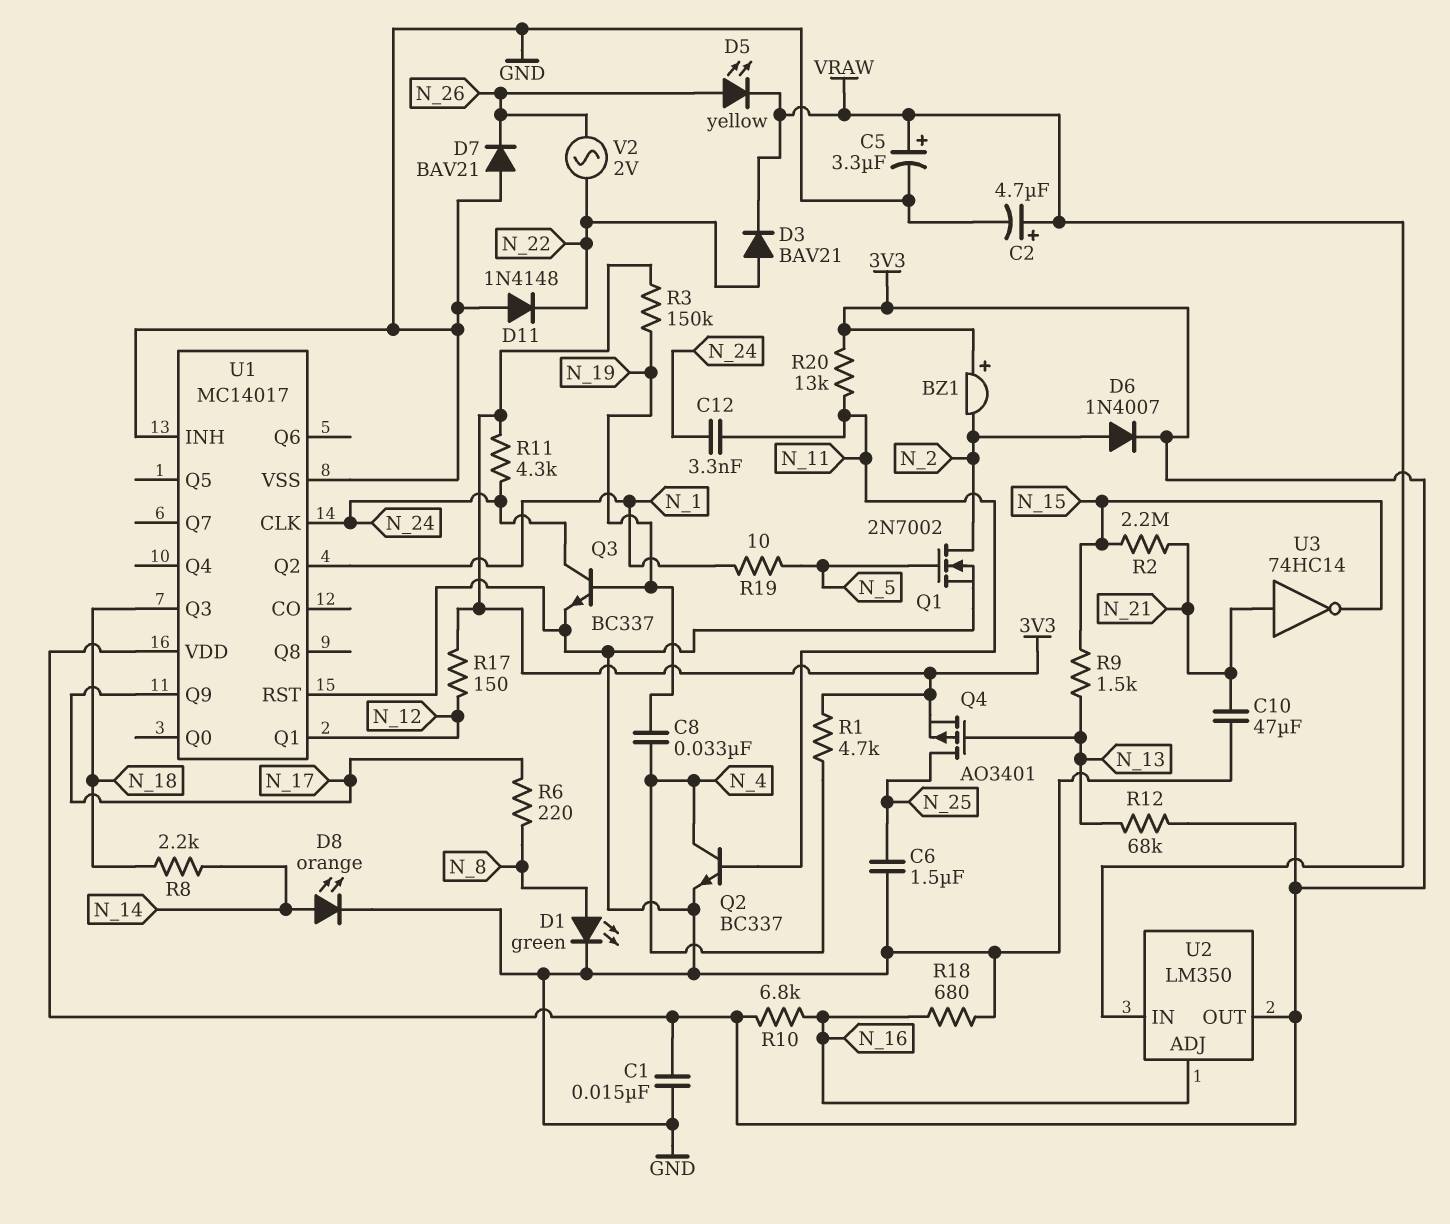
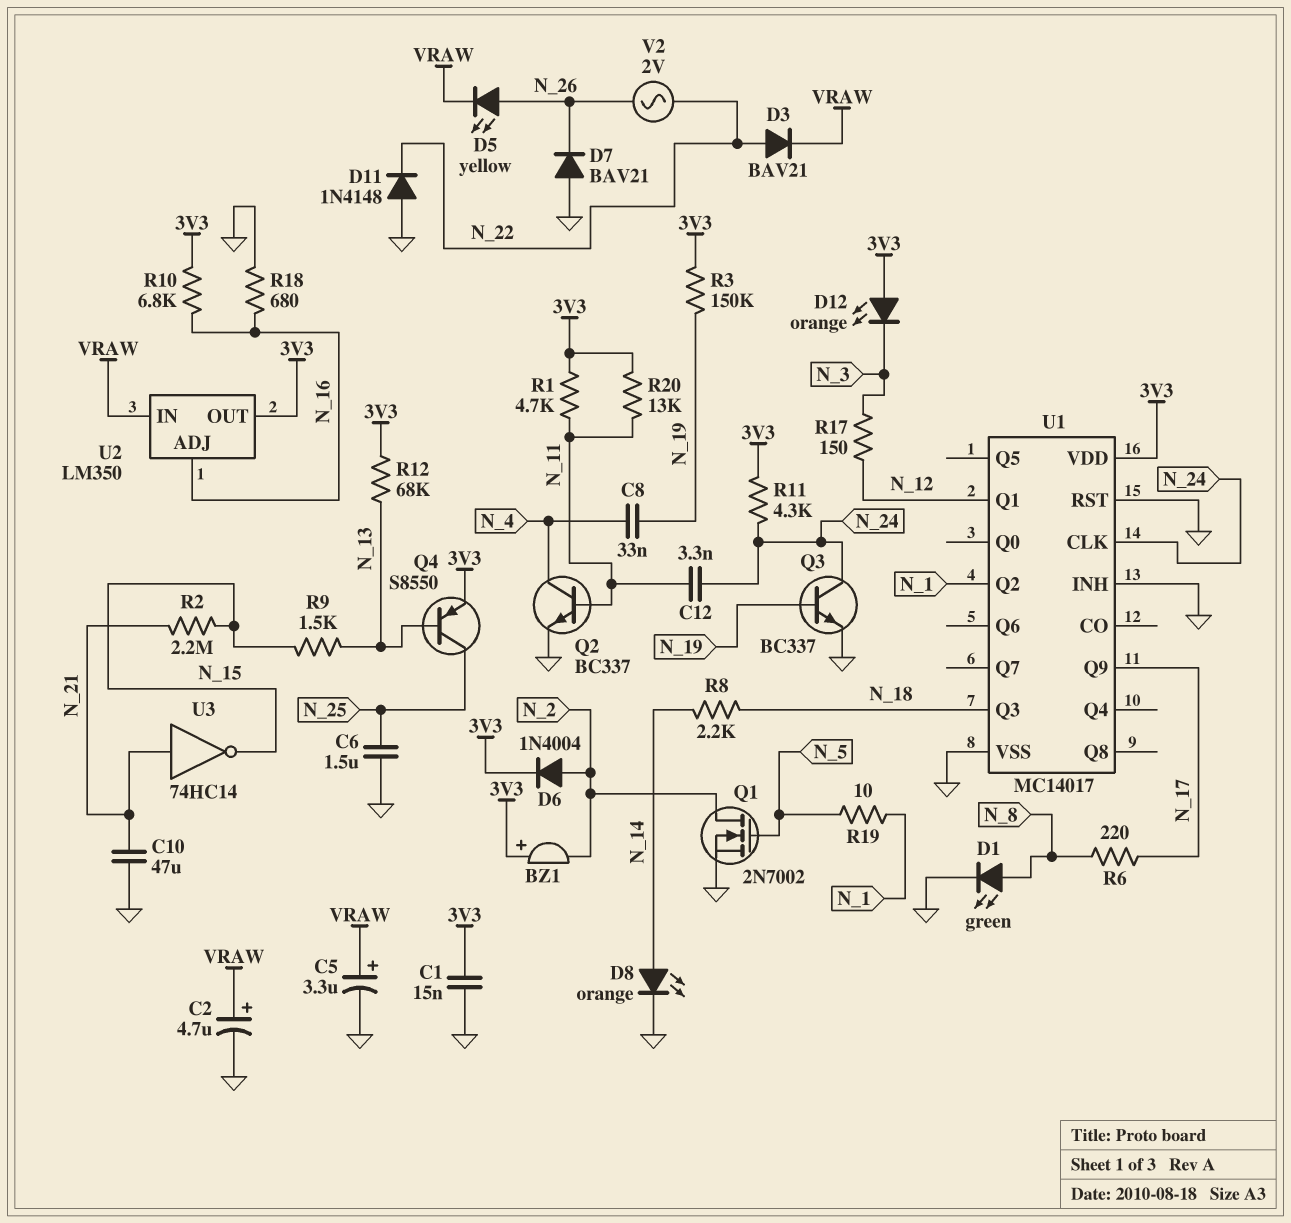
D6: diode 1N4007 (A N_2, K 3V3) -> diode 1N4004 (A N_2, K 3V3)
D12: none -> LED orange (A 3V3, K N_3)
Q4: PMOS AO3401 (G N_13, D N_25, S 3V3) -> PNP S8550 (B N_13, C N_25, E 3V3)
R1: 4.7k (3V3, N_4) -> 4.7k (3V3, N_11)
R17: 150 (3V3, N_12) -> 150 (N_3, N_12)

